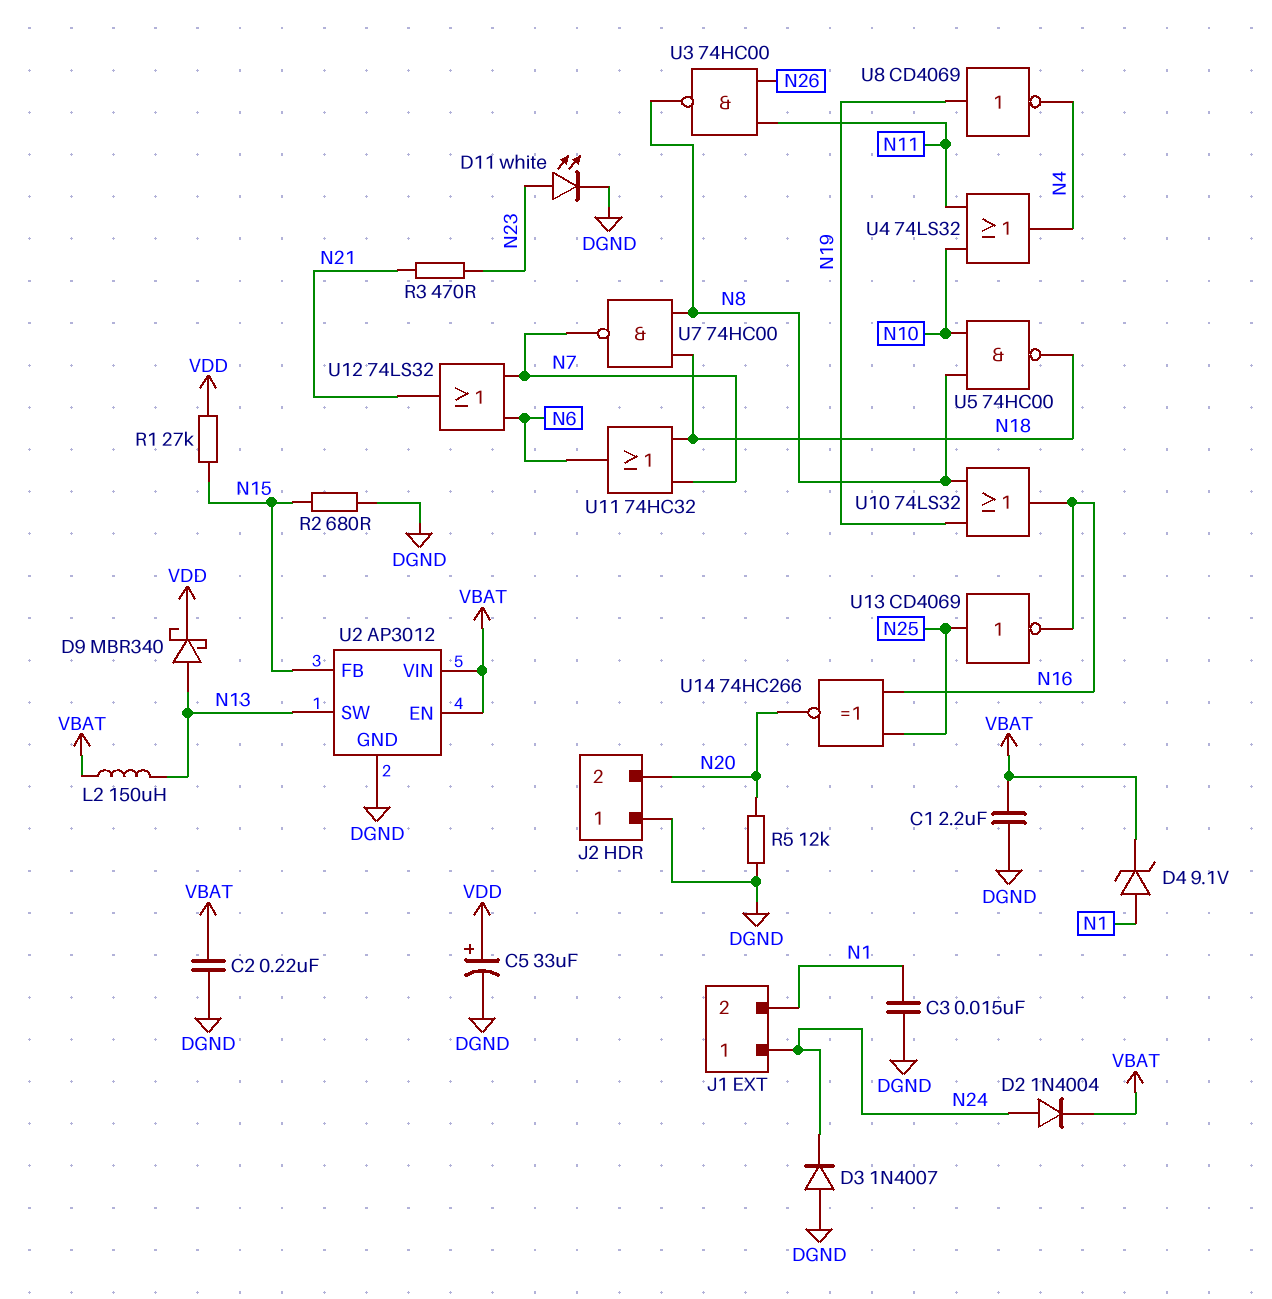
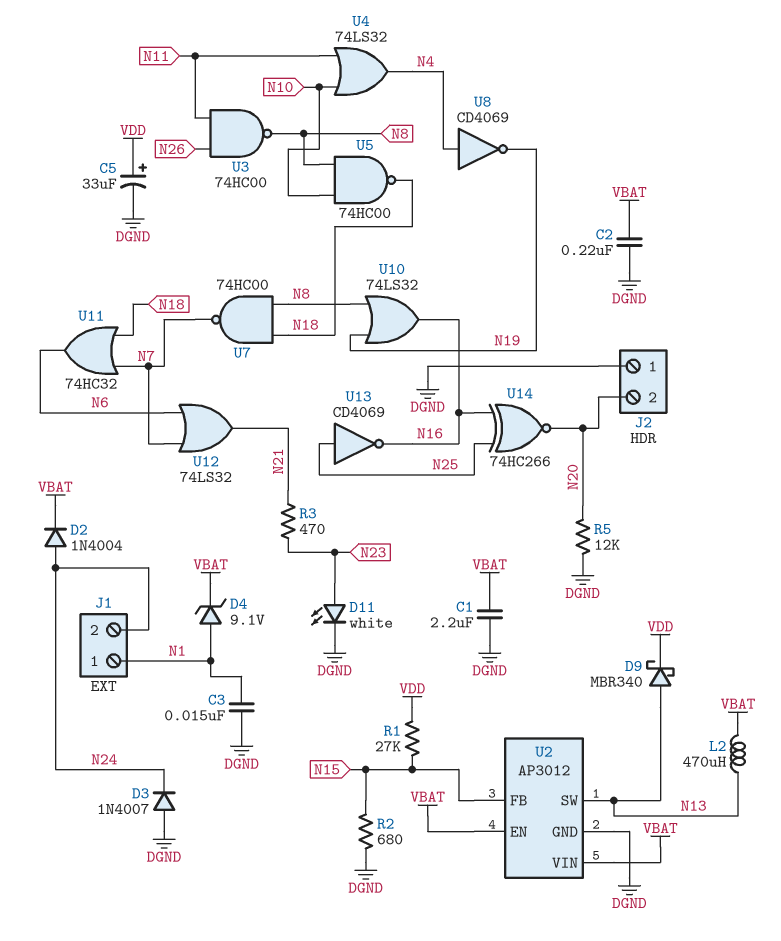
J1 pin 1: N24 -> N1
J1 pin 2: N1 -> N24
L2: 150uH (N13, VBAT) -> 470uH (N13, VBAT)
U8: NOT CD4069 (in N19, out N4) -> NOT CD4069 (in N4, out N19)

